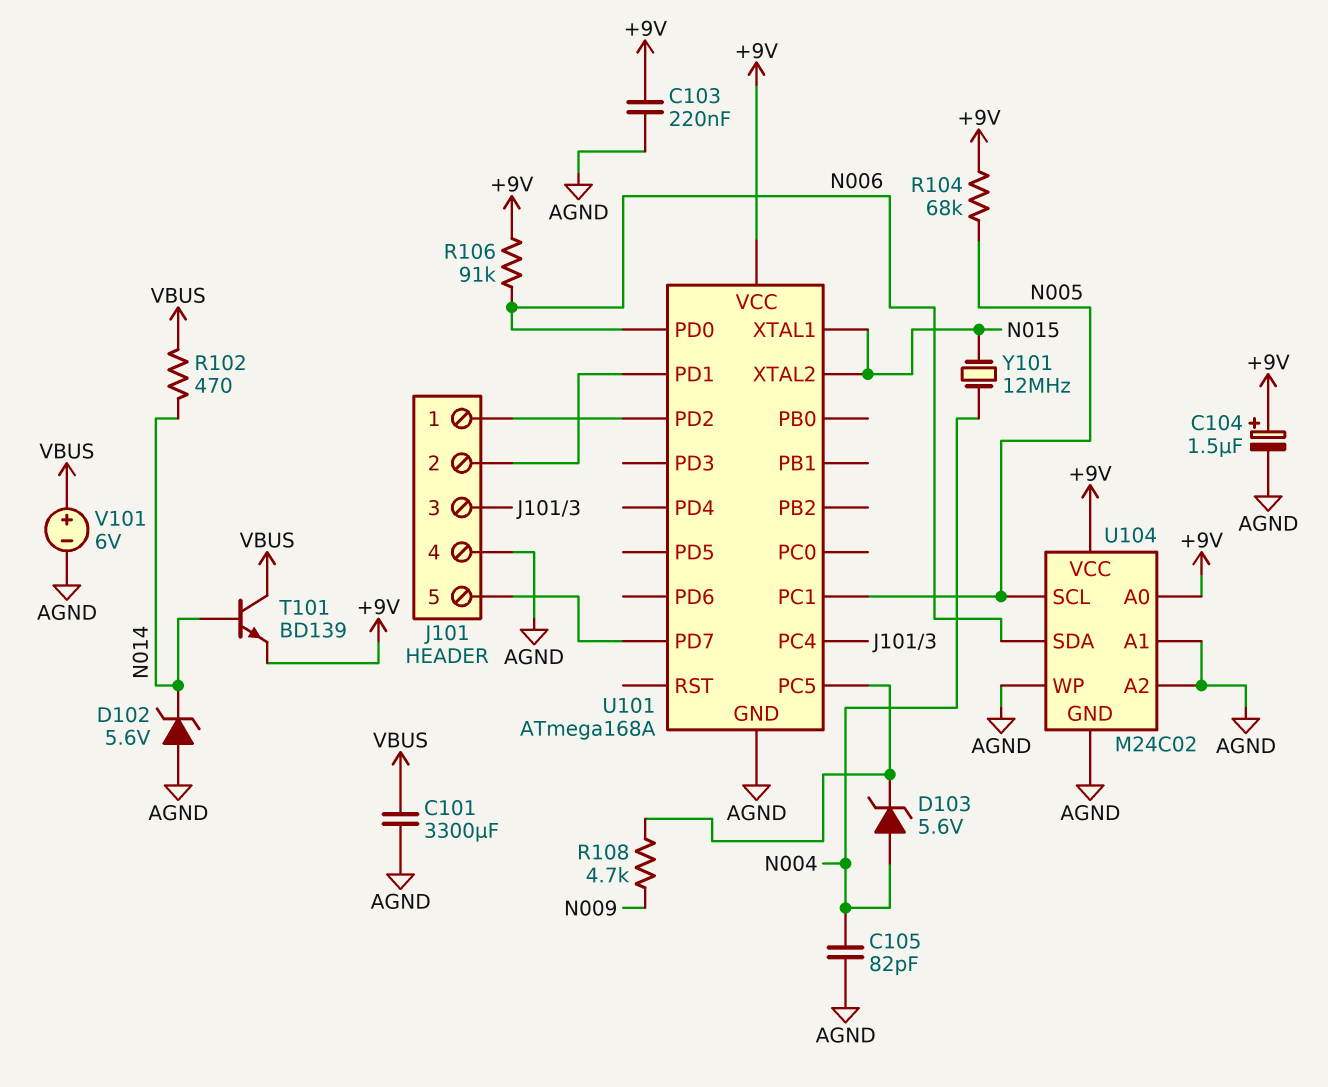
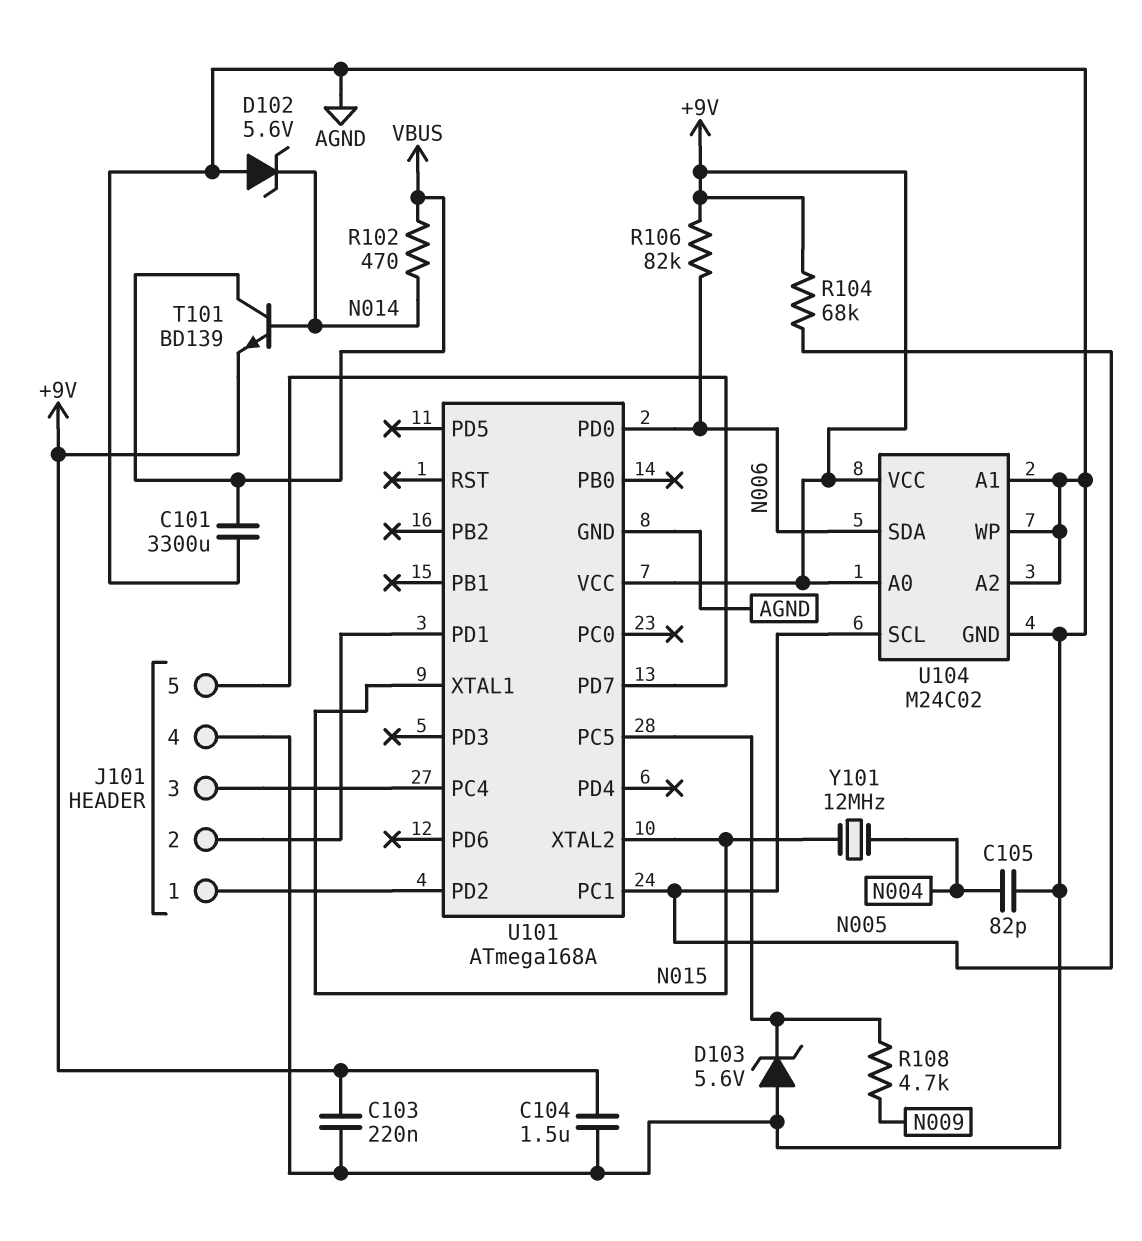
C104: 1.5uF (plus +9V, minus AGND) -> 1.5uF (+9V, AGND)
D103: zener 5.6V (A N004, K U101/PC5) -> zener 5.6V (A AGND, K U101/PC5)
R106: 91k (+9V, N006) -> 82k (+9V, N006)
V101: 6V (plus VBUS, minus AGND) -> none

